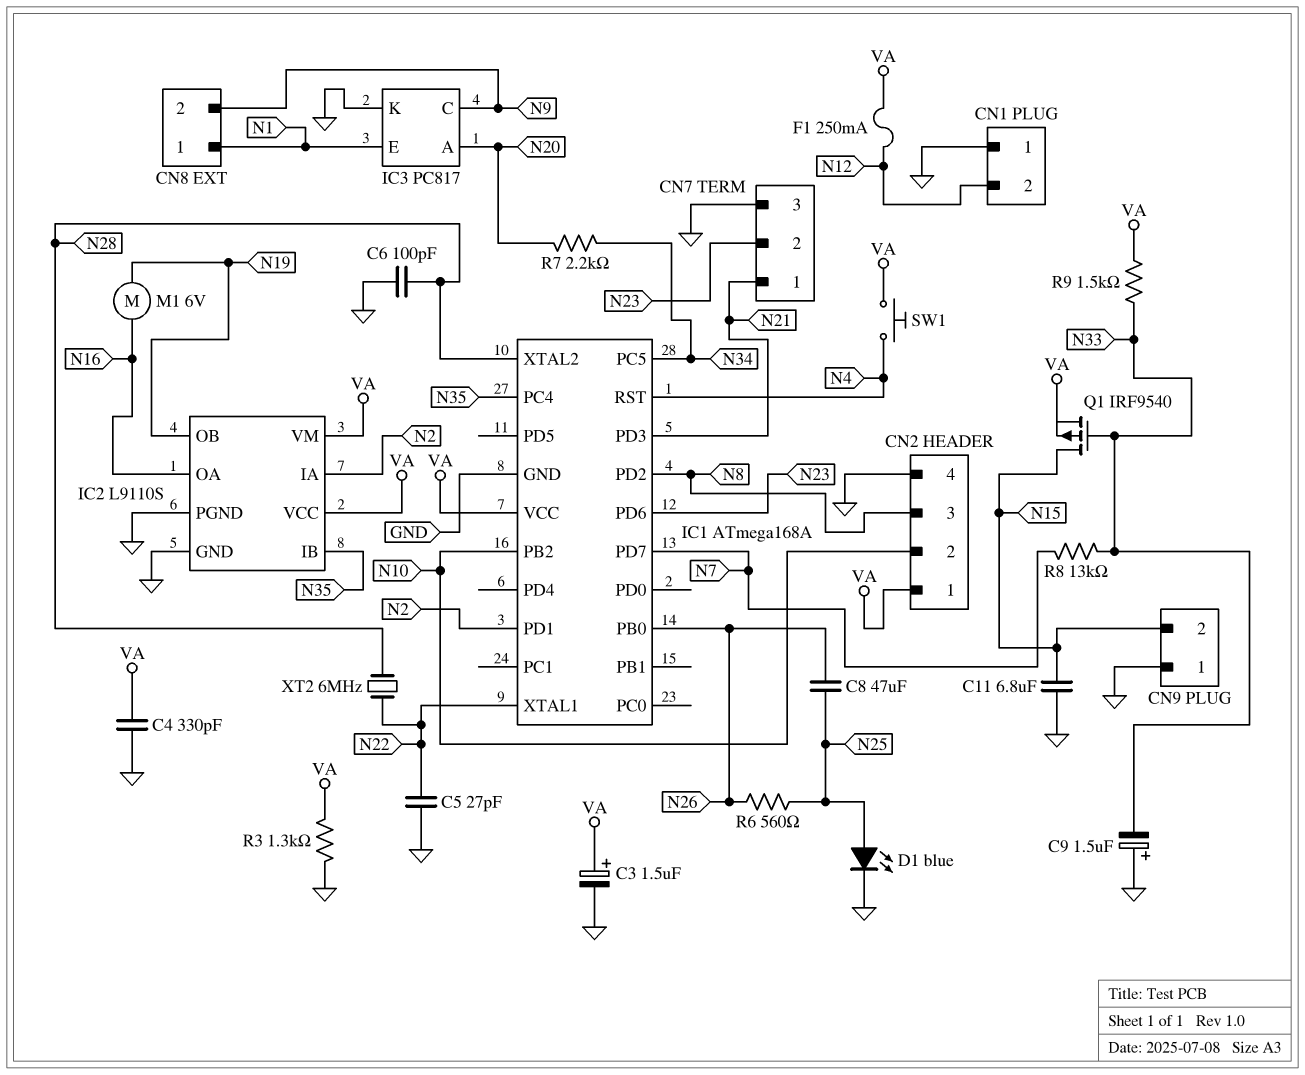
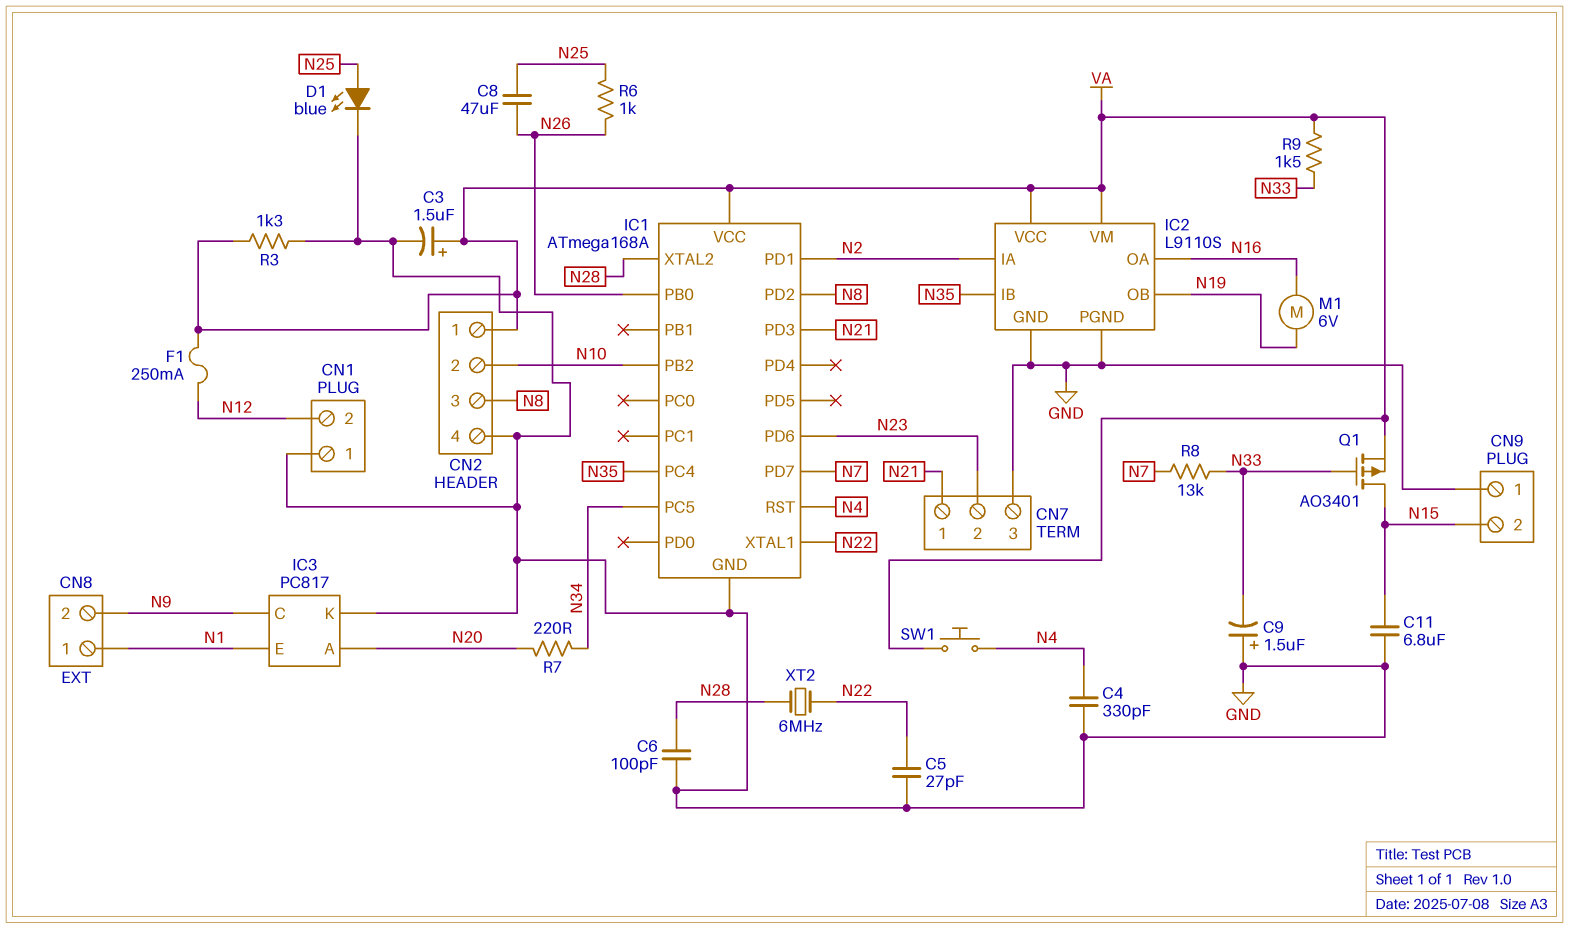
C4: 330pF (GND, VA) -> 330pF (GND, N4)
Q1: PMOS IRF9540 (G N33, D N15, S VA) -> PMOS AO3401 (G N33, D N15, S VA)
R6: 560 (N25, N26) -> 1k (N25, N26)
R7: 2.2k (N20, N34) -> 220 (N20, N34)

